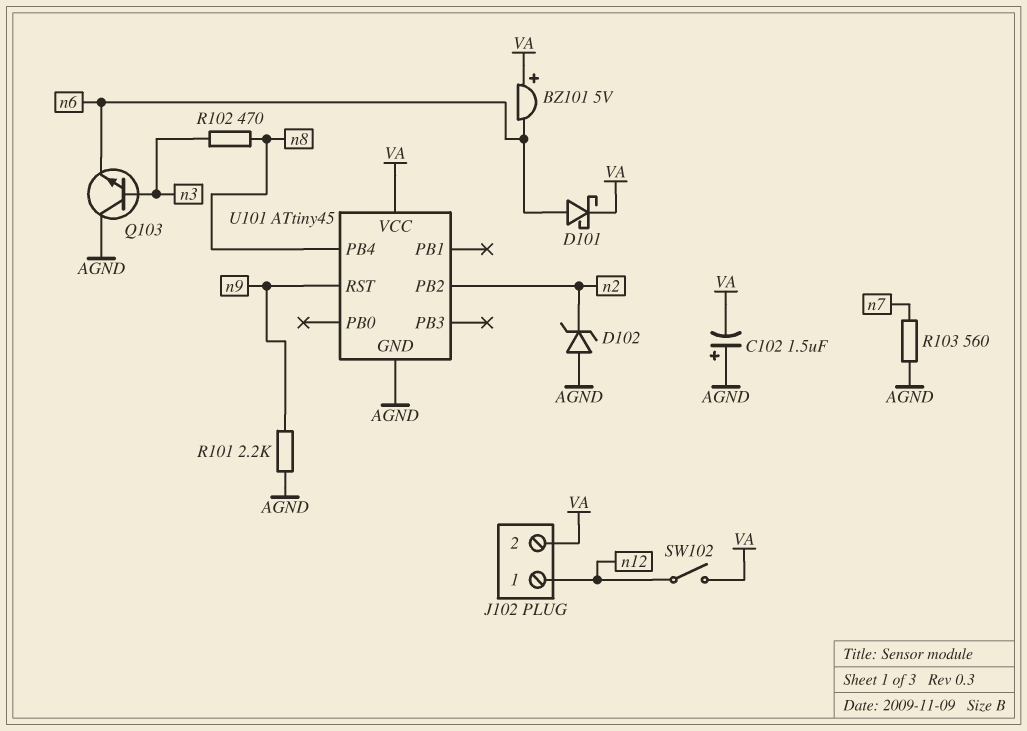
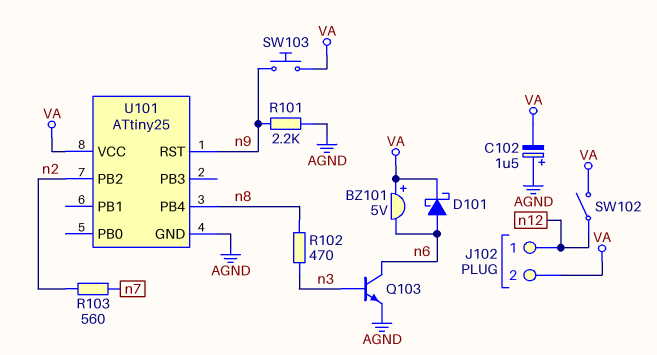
D102: zener (A AGND, K n2) -> none
Q103: NPN (B n3, C AGND, E n6) -> NPN (B n3, C n6, E AGND)
R103: 560 (AGND, n7) -> 560 (n2, n7)
SW103: none -> button (VA, n9)
U101: ATtiny45 -> ATtiny25

